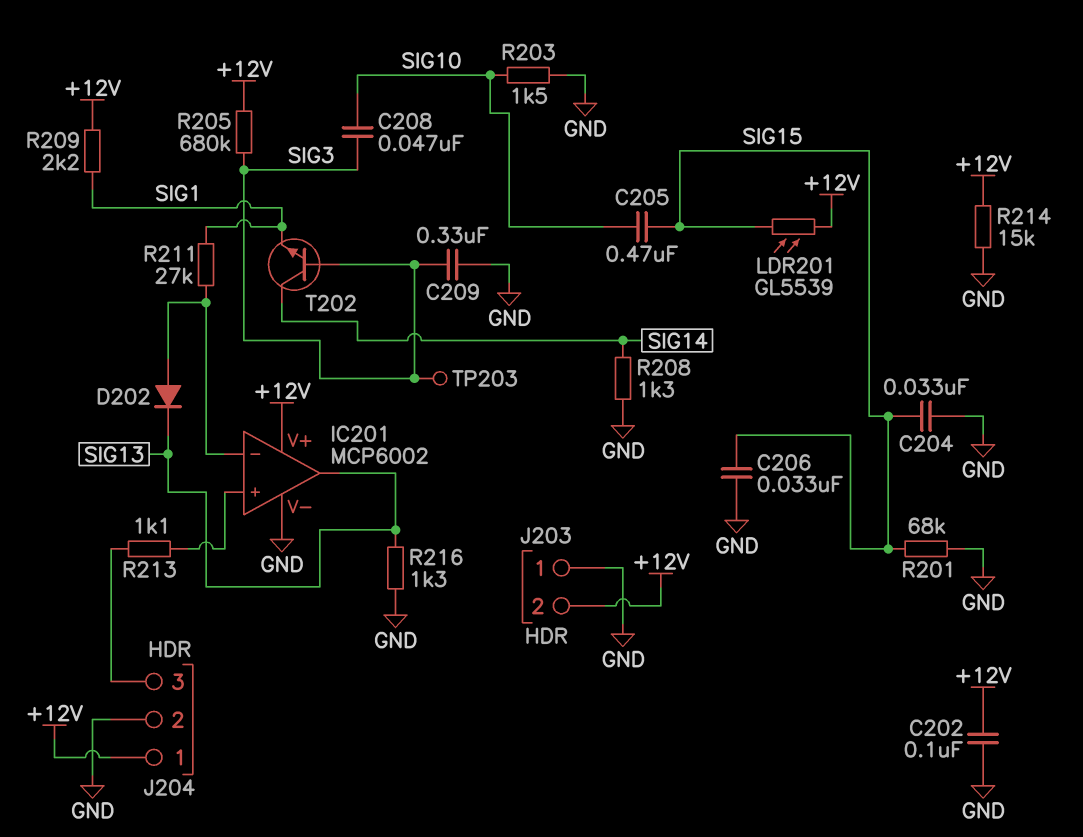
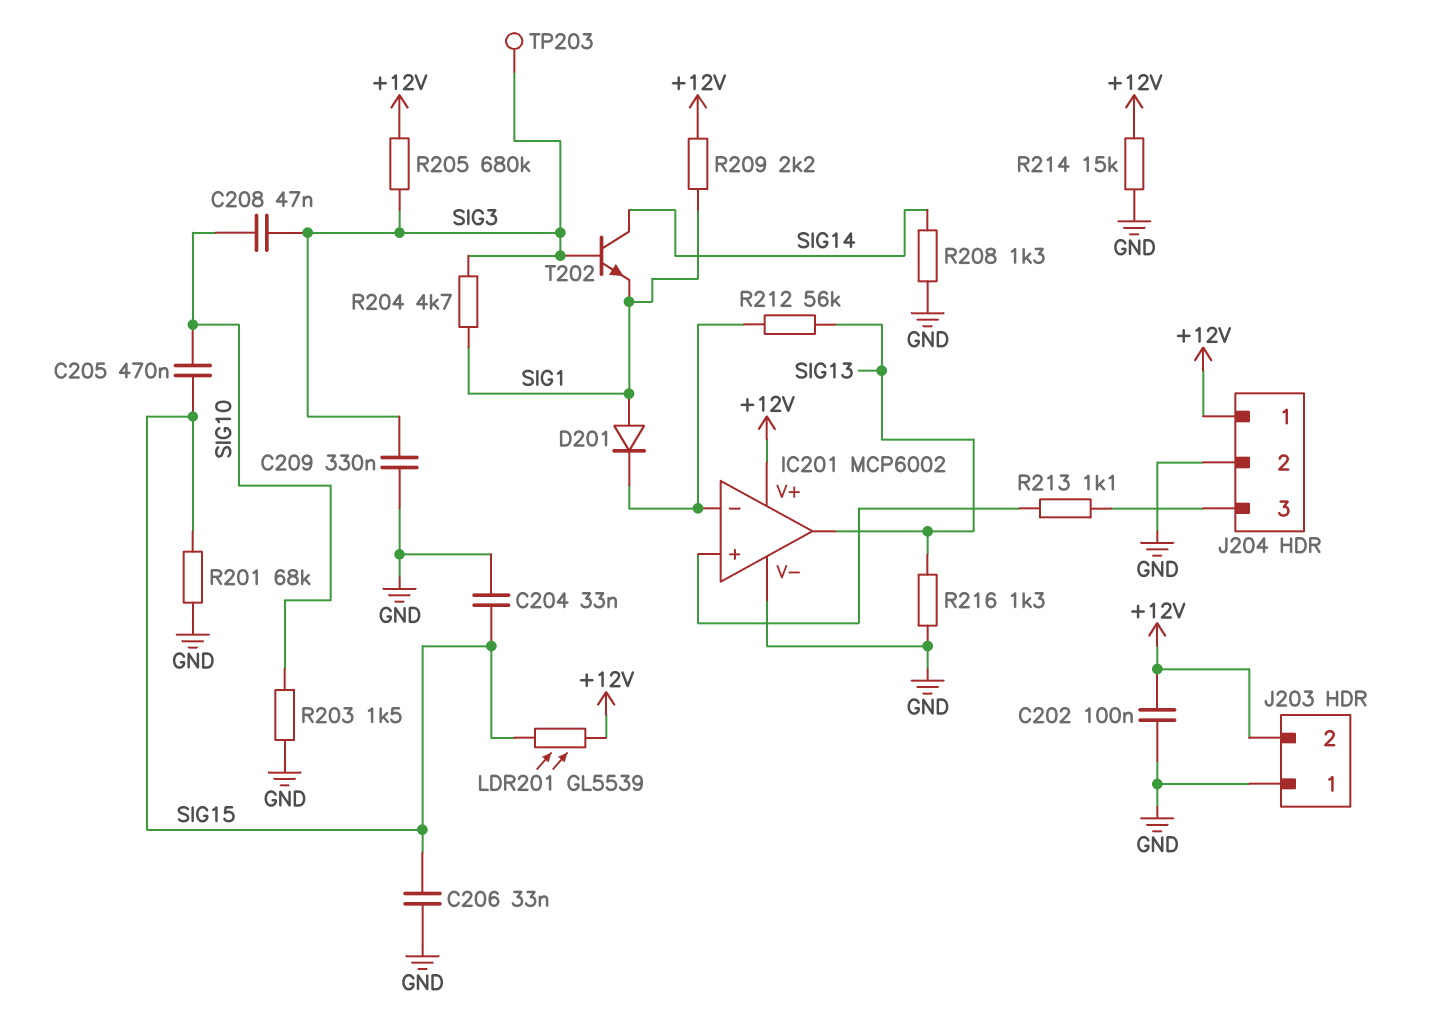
D201: none -> diode (A SIG1, K IC201/in-)
D202: diode (A IC201/in-, K SIG13) -> none
R204: none -> 4.7k (SIG1, SIG3)
R211: 27k (IC201/in-, SIG1) -> none
R212: none -> 56k (IC201/in-, SIG13)

